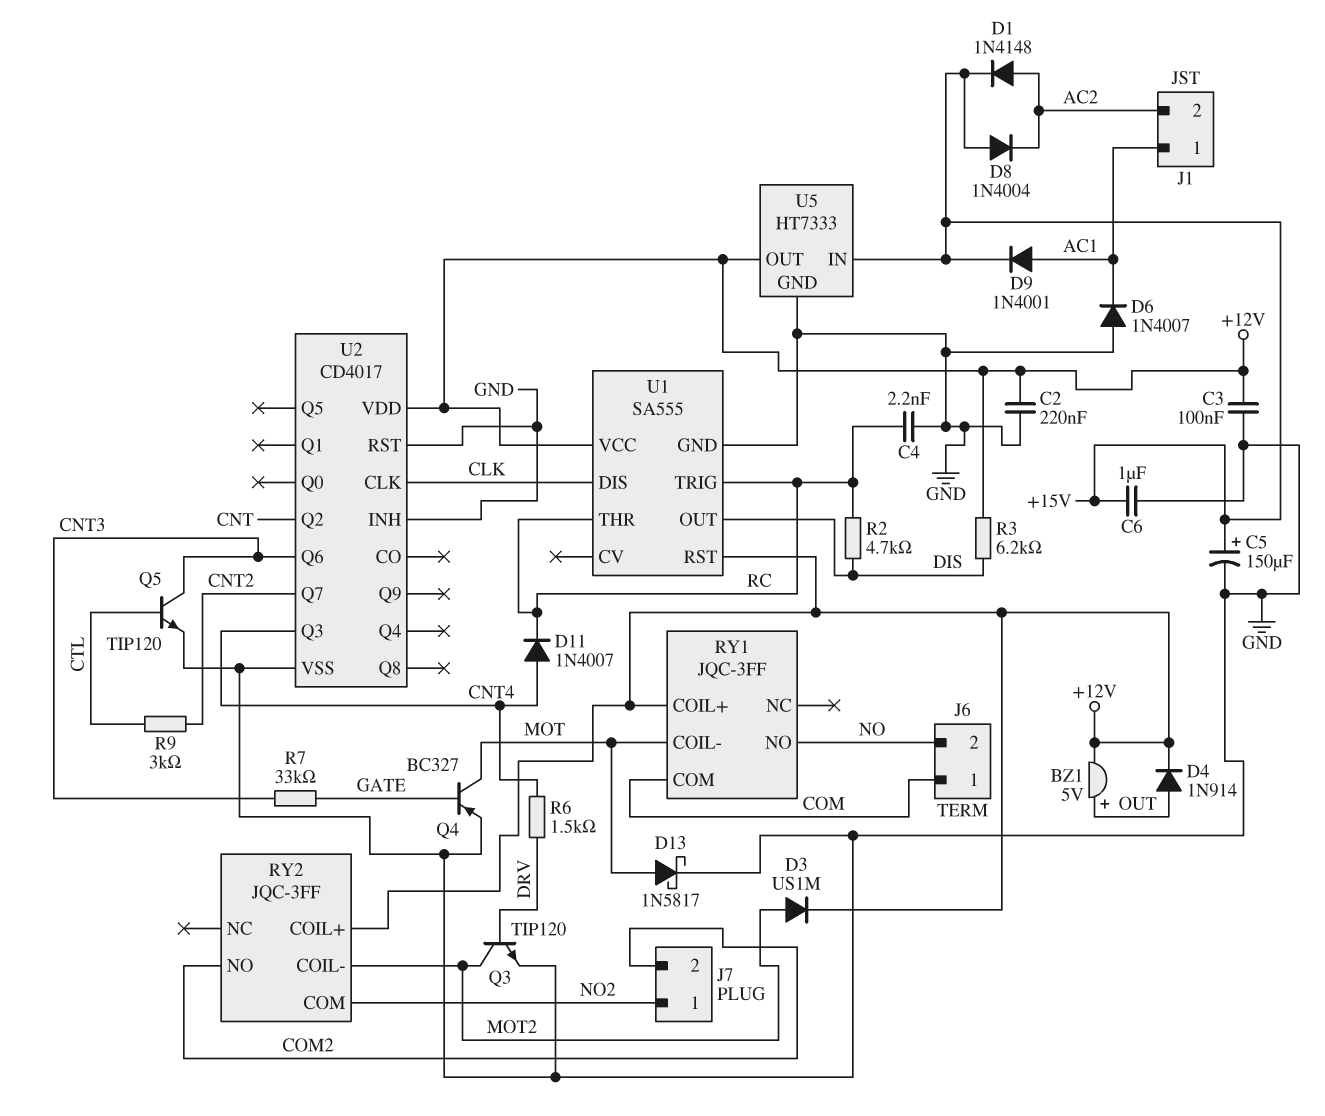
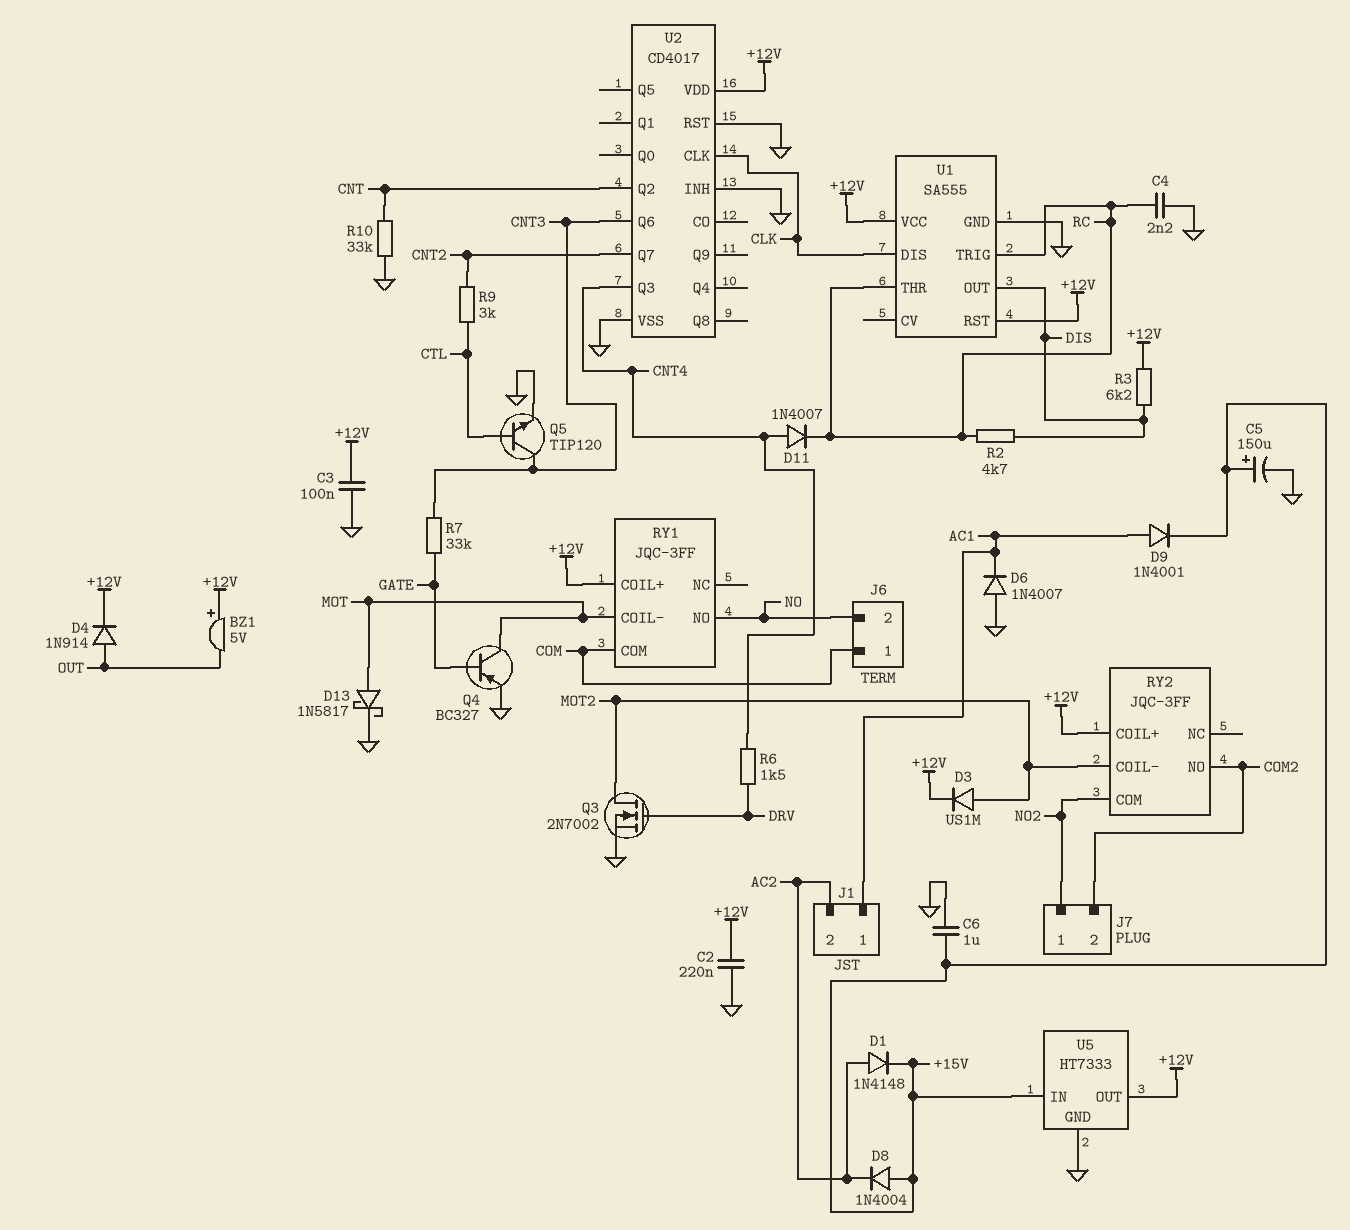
BZ1: buzzer 5V (plus OUT, minus +12V) -> buzzer 5V (plus +12V, minus OUT)
Q3: NPN TIP120 (B DRV, C MOT2, E GND) -> NMOS 2N7002 (G DRV, D MOT2, S GND)
R10: none -> 33k (CNT, GND)

